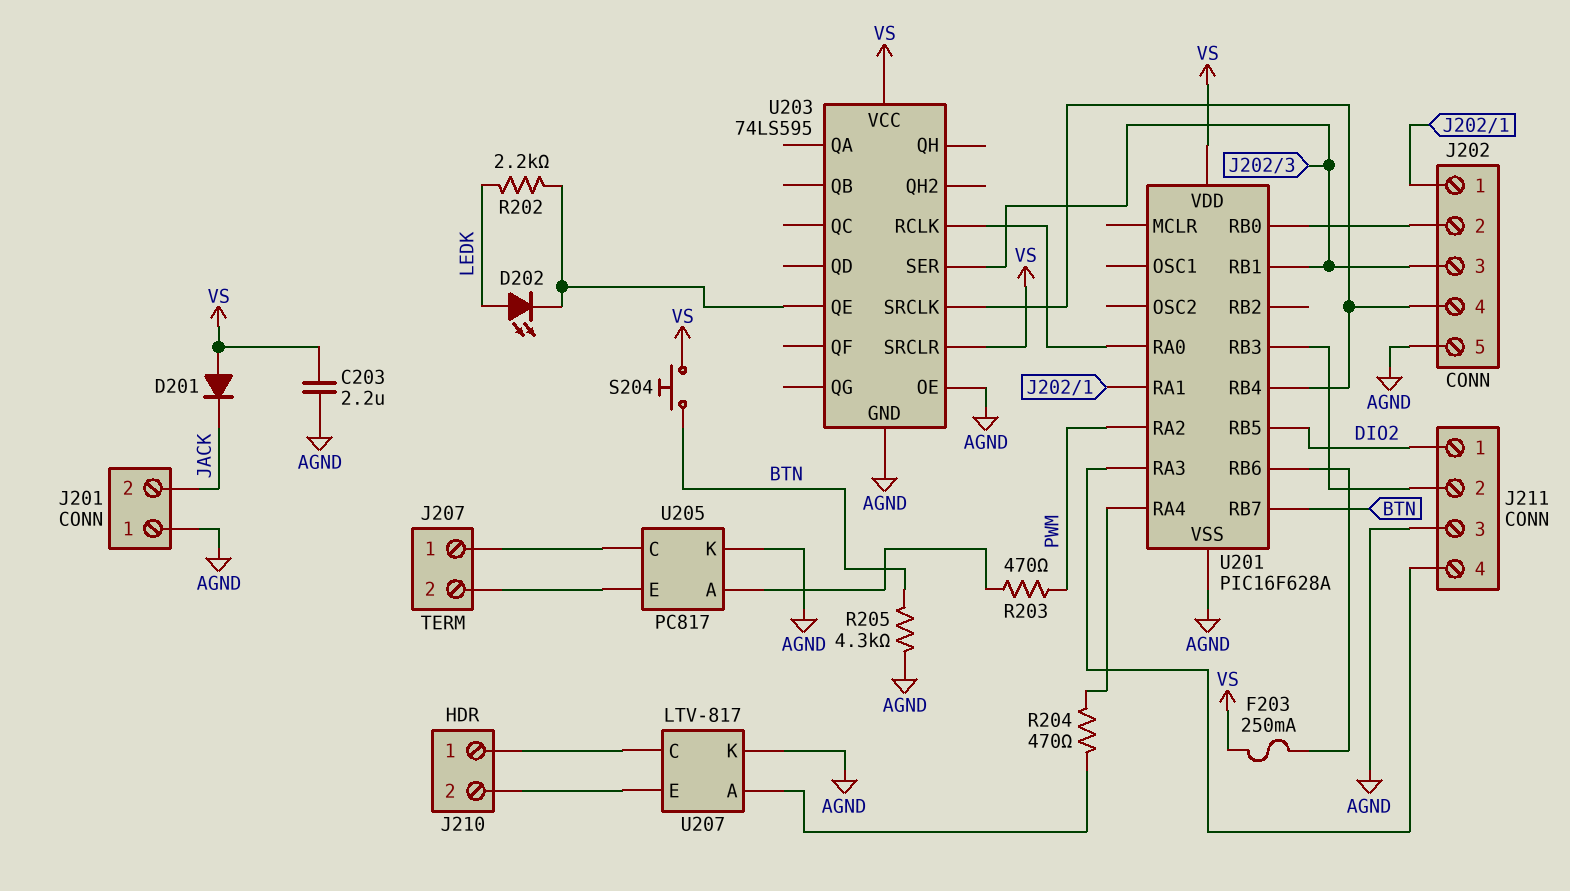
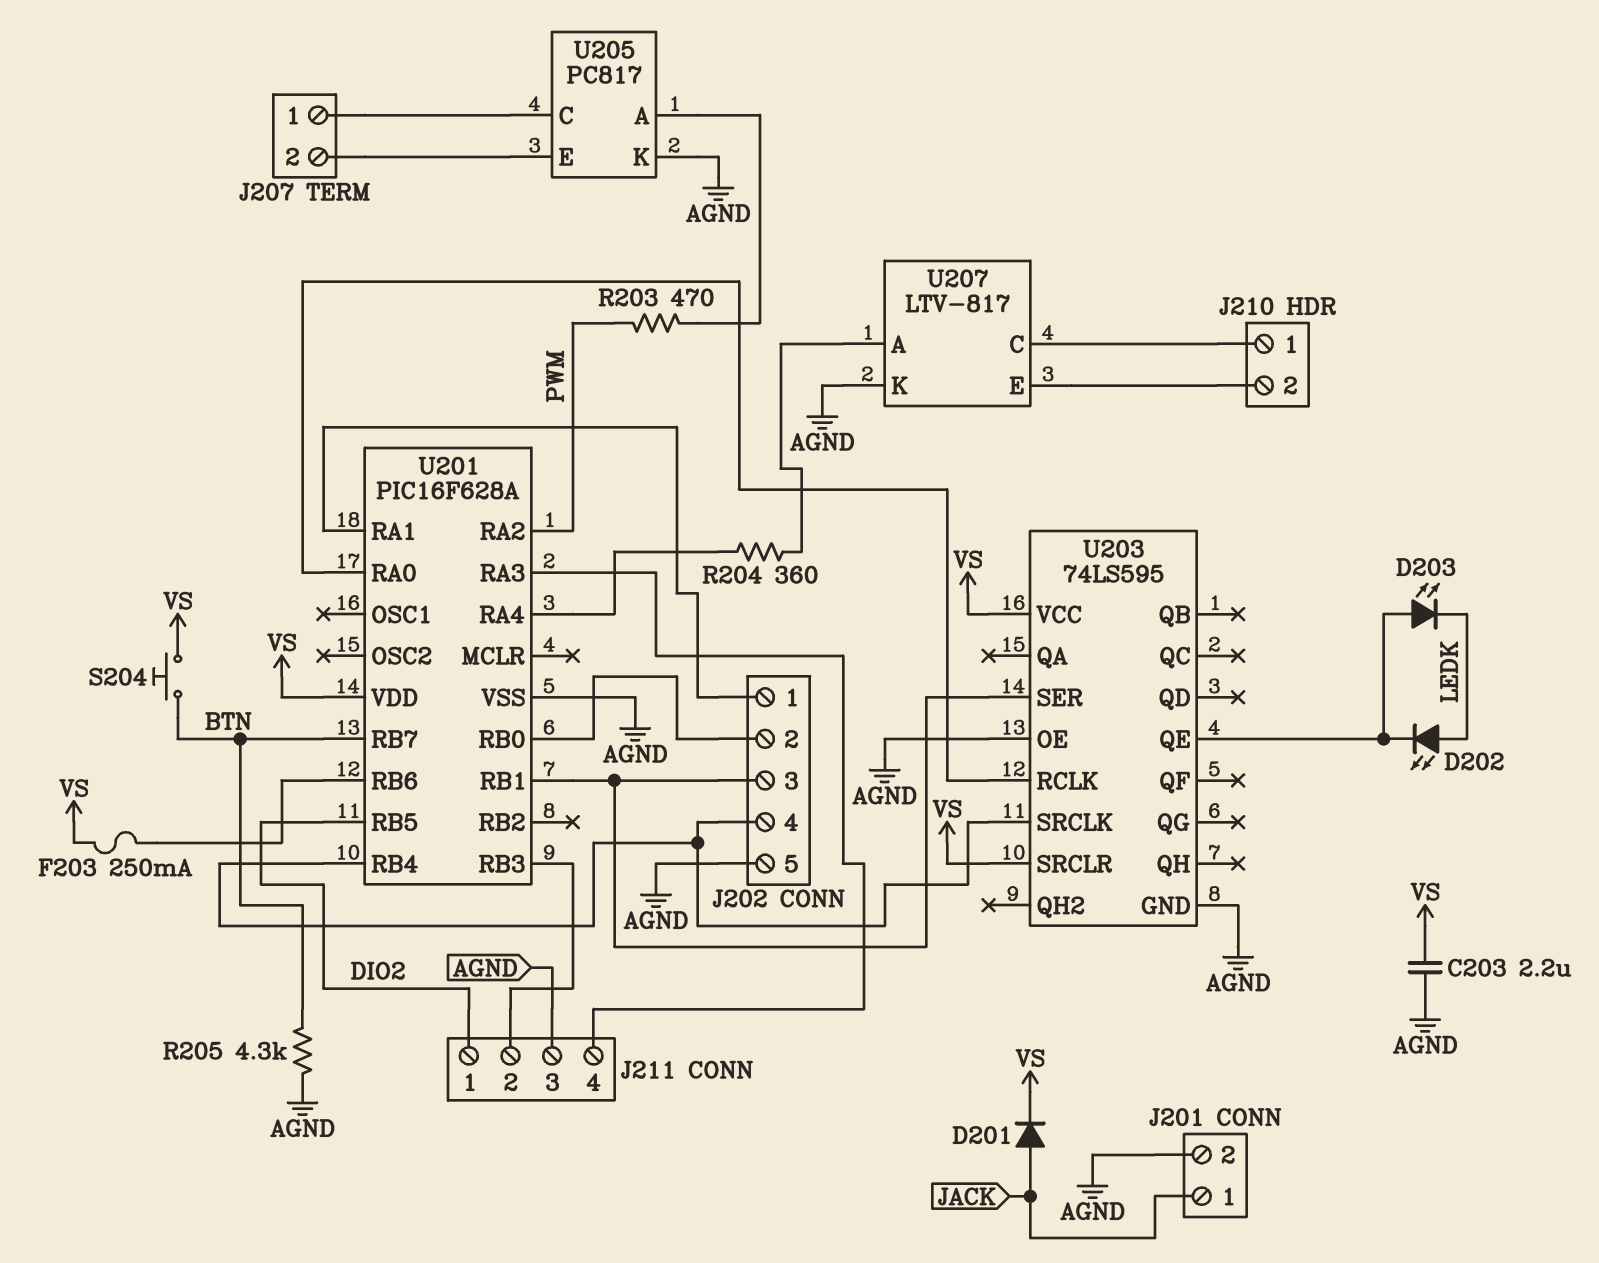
D201: diode (A VS, K JACK) -> diode (A JACK, K VS)
D203: none -> LED (A U203/QE, K LEDK)
J201 pin 1: AGND -> JACK
J201 pin 2: JACK -> AGND
R202: 2.2k (LEDK, U203/QE) -> none
R204: 470 (U201/RA4, U207/A) -> 360 (U201/RA4, U207/A)

